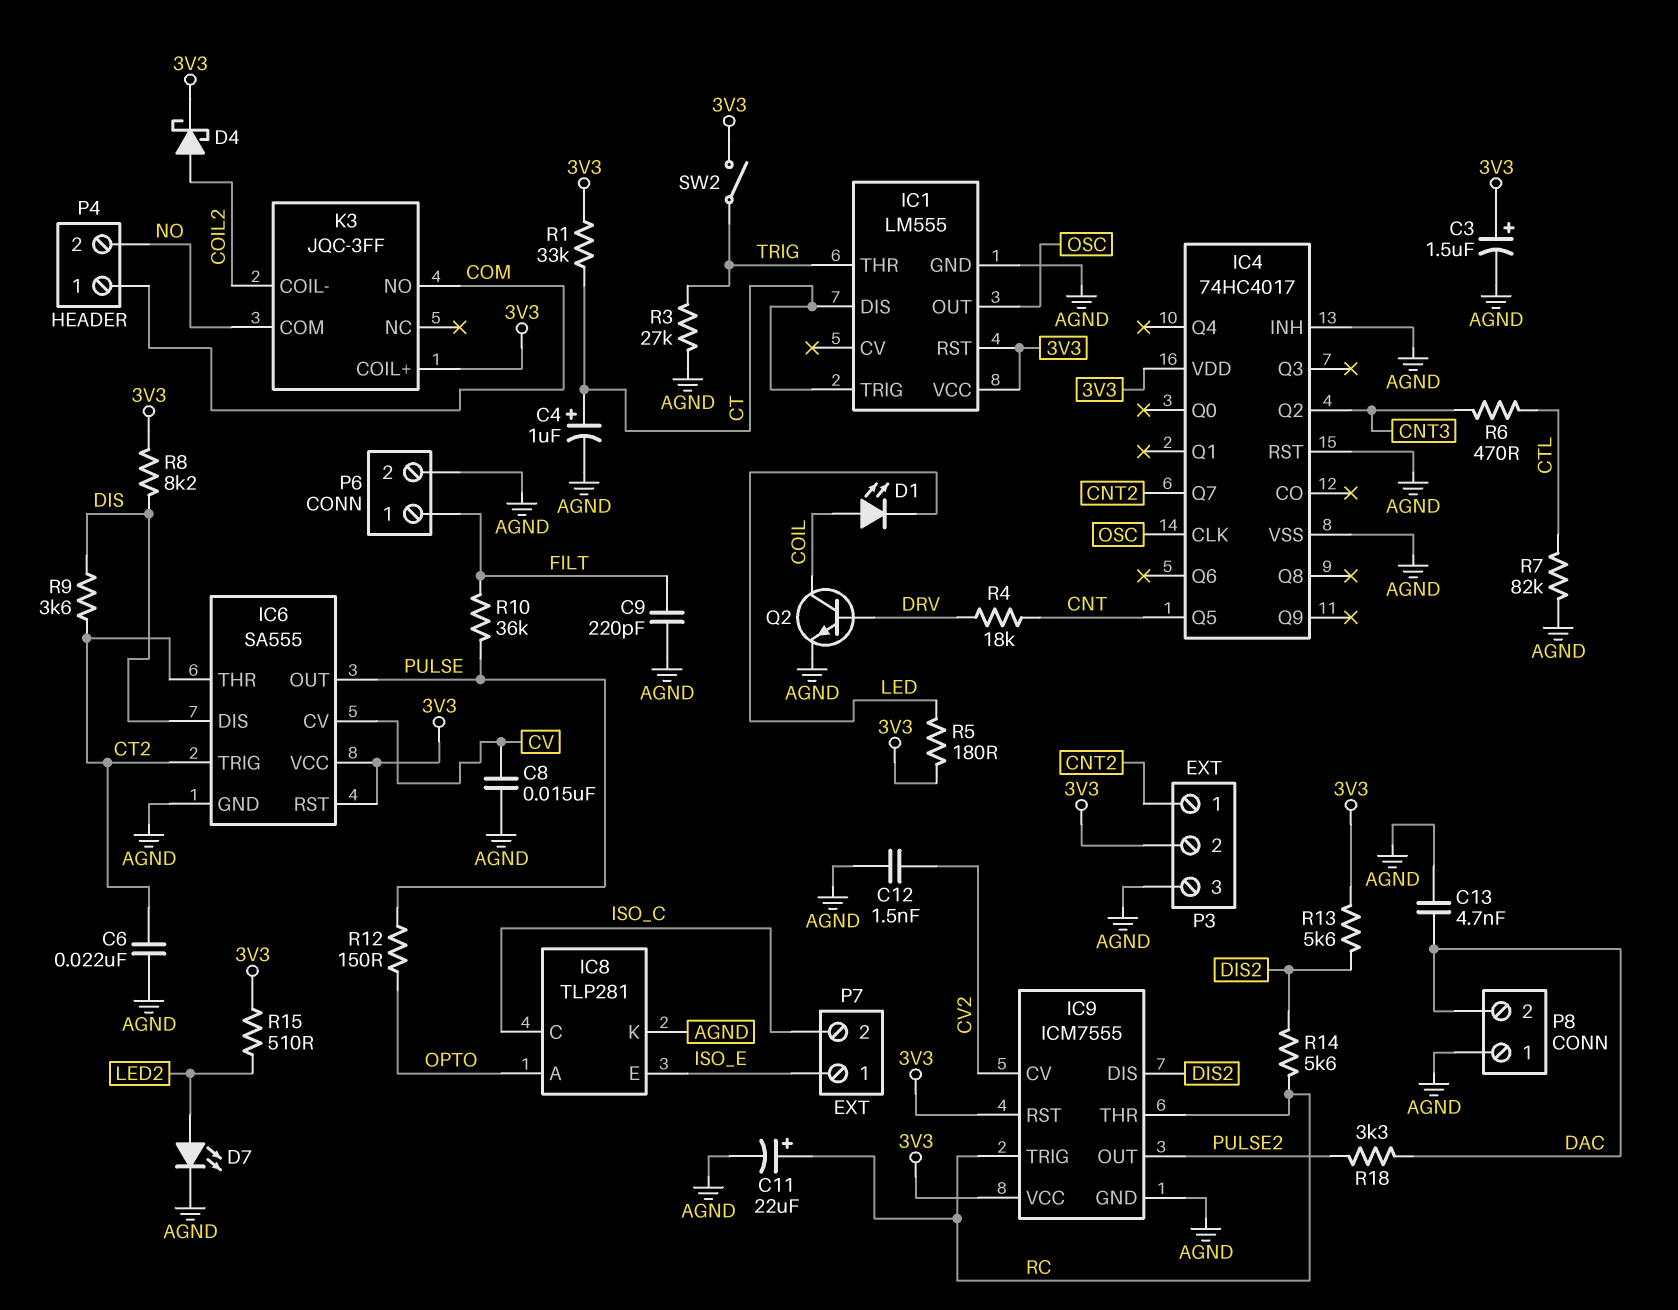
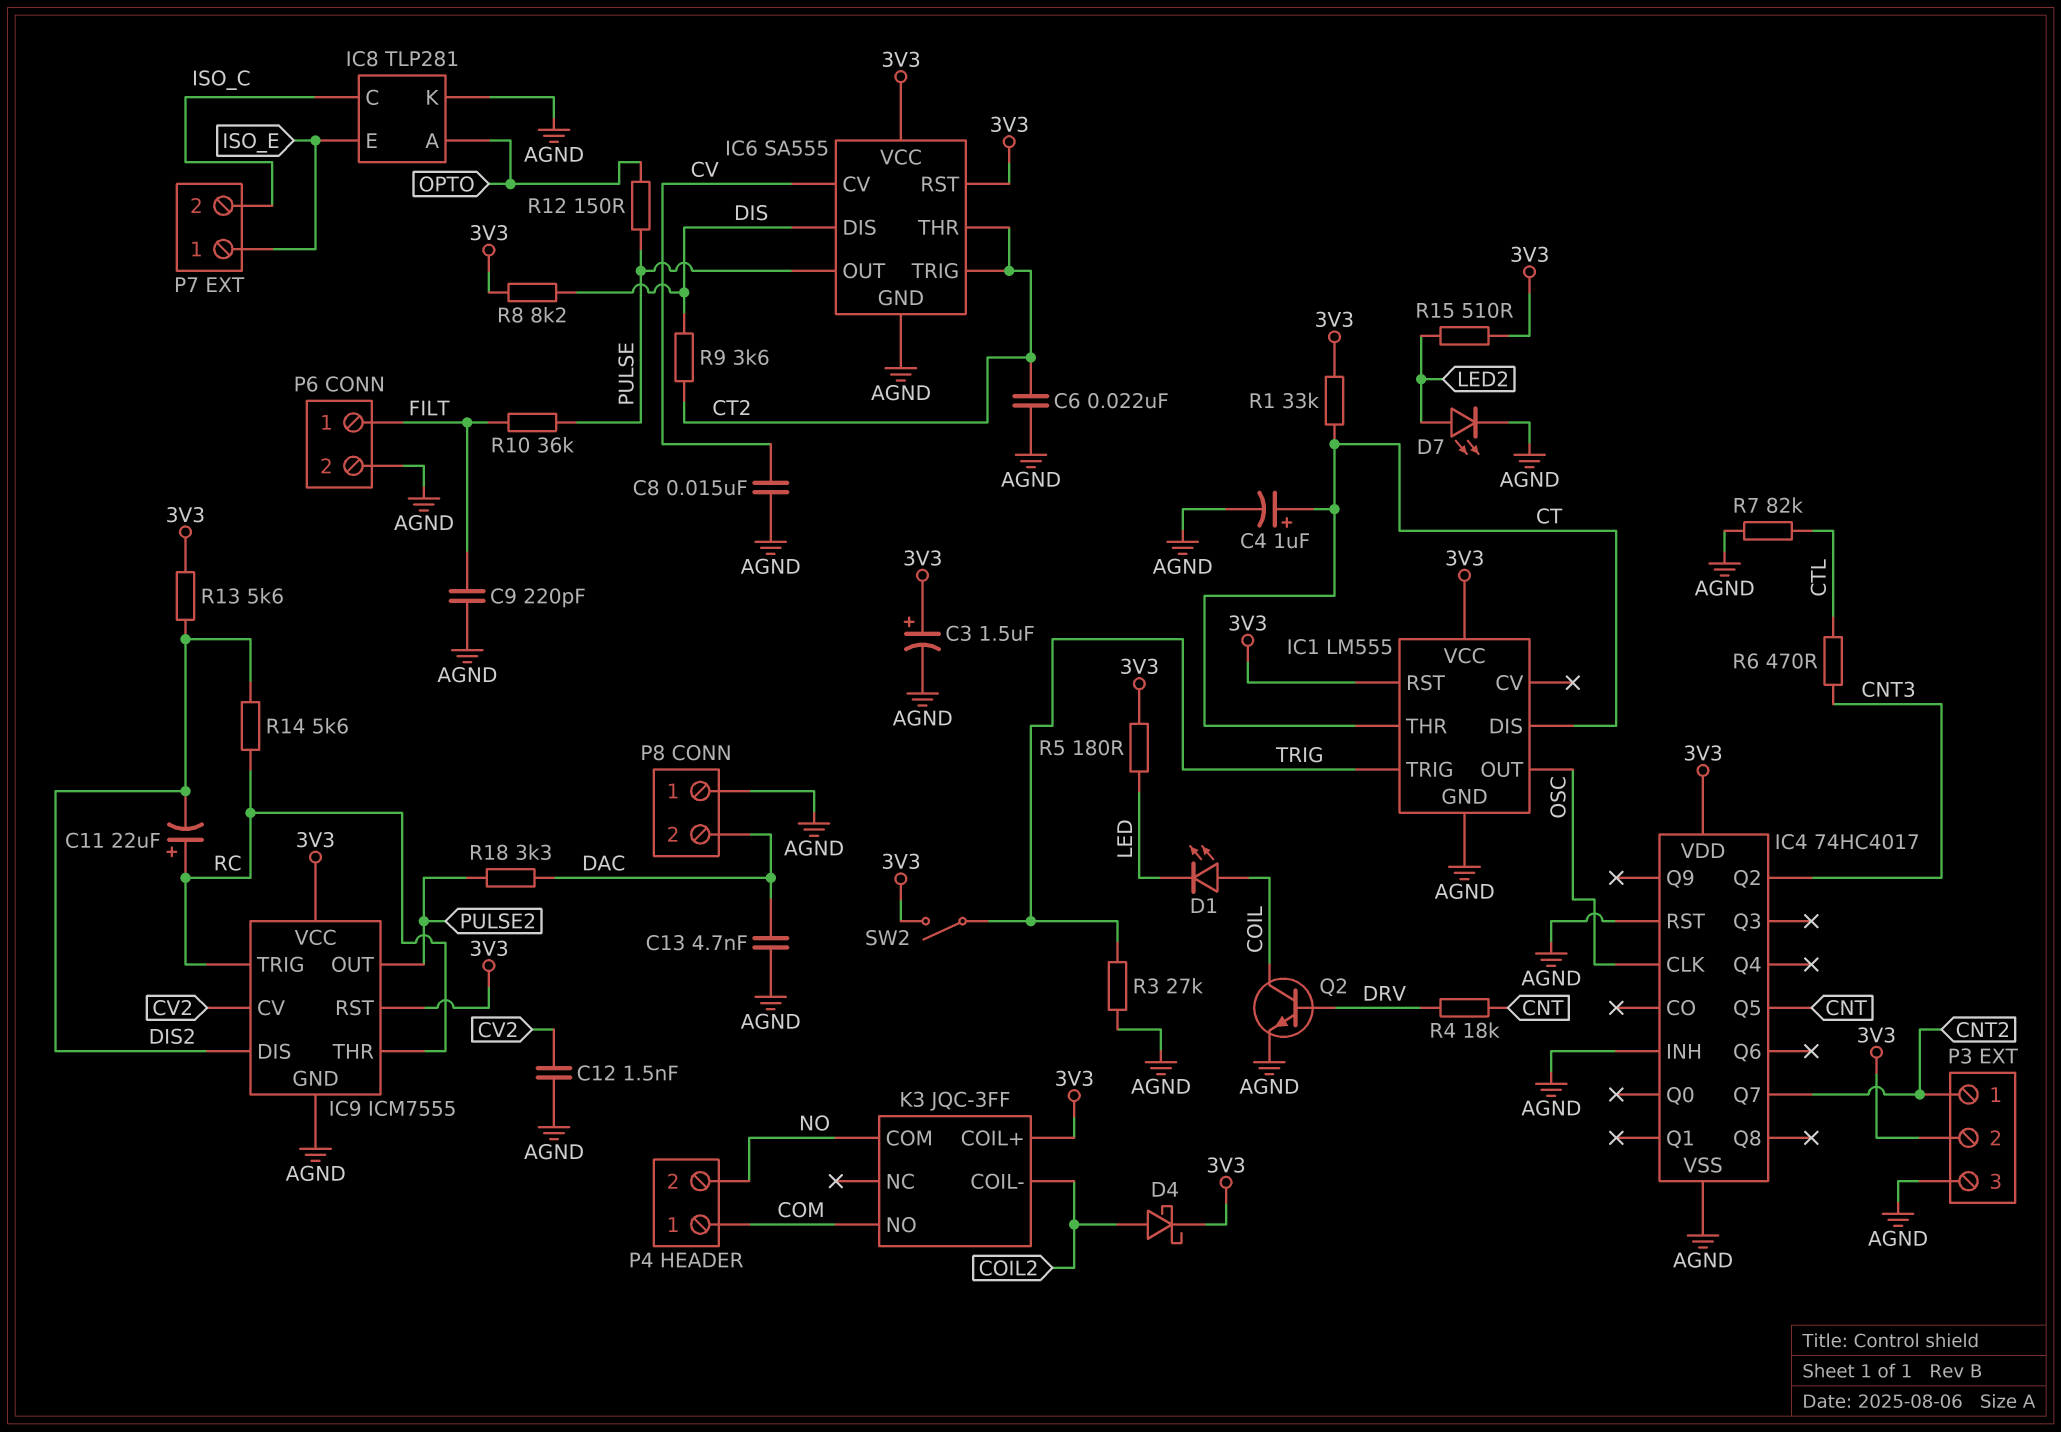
C11: 22uF (plus RC, minus AGND) -> 22uF (plus RC, minus DIS2)
IC1 pin THR: TRIG -> CT
IC1 pin TRIG: CT -> TRIG

